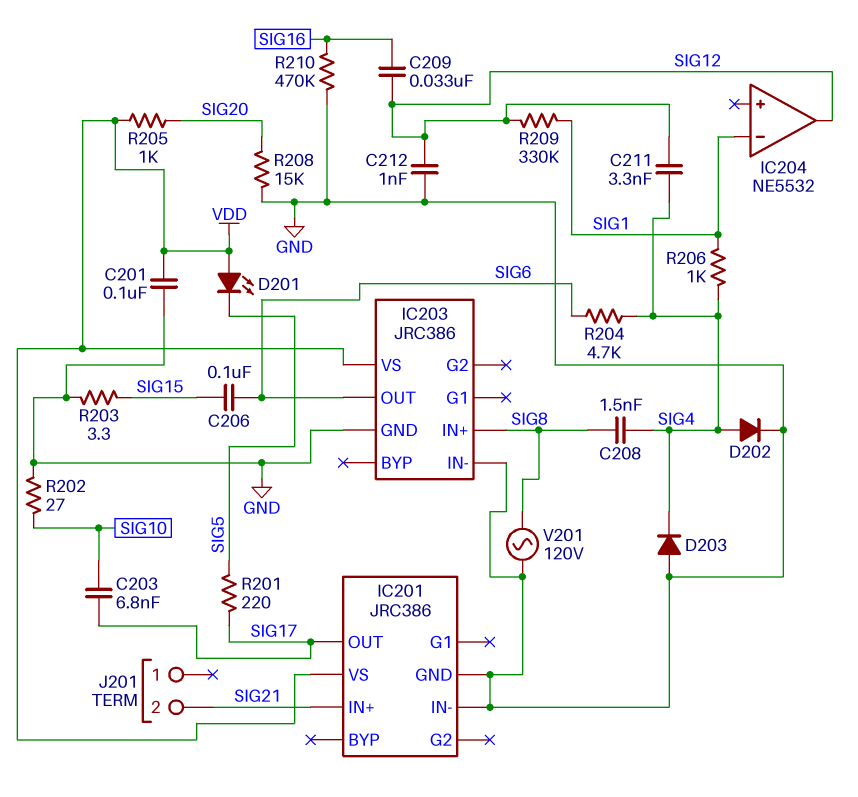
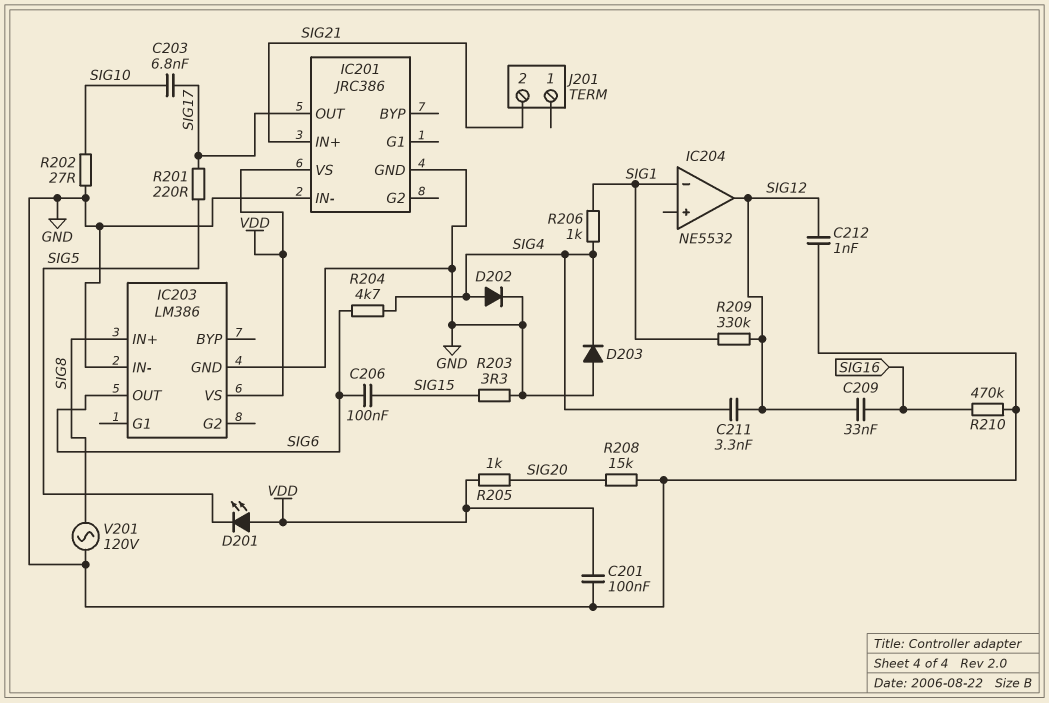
C208: 1.5nF (SIG4, SIG8) -> none
IC203: JRC386 -> LM386

